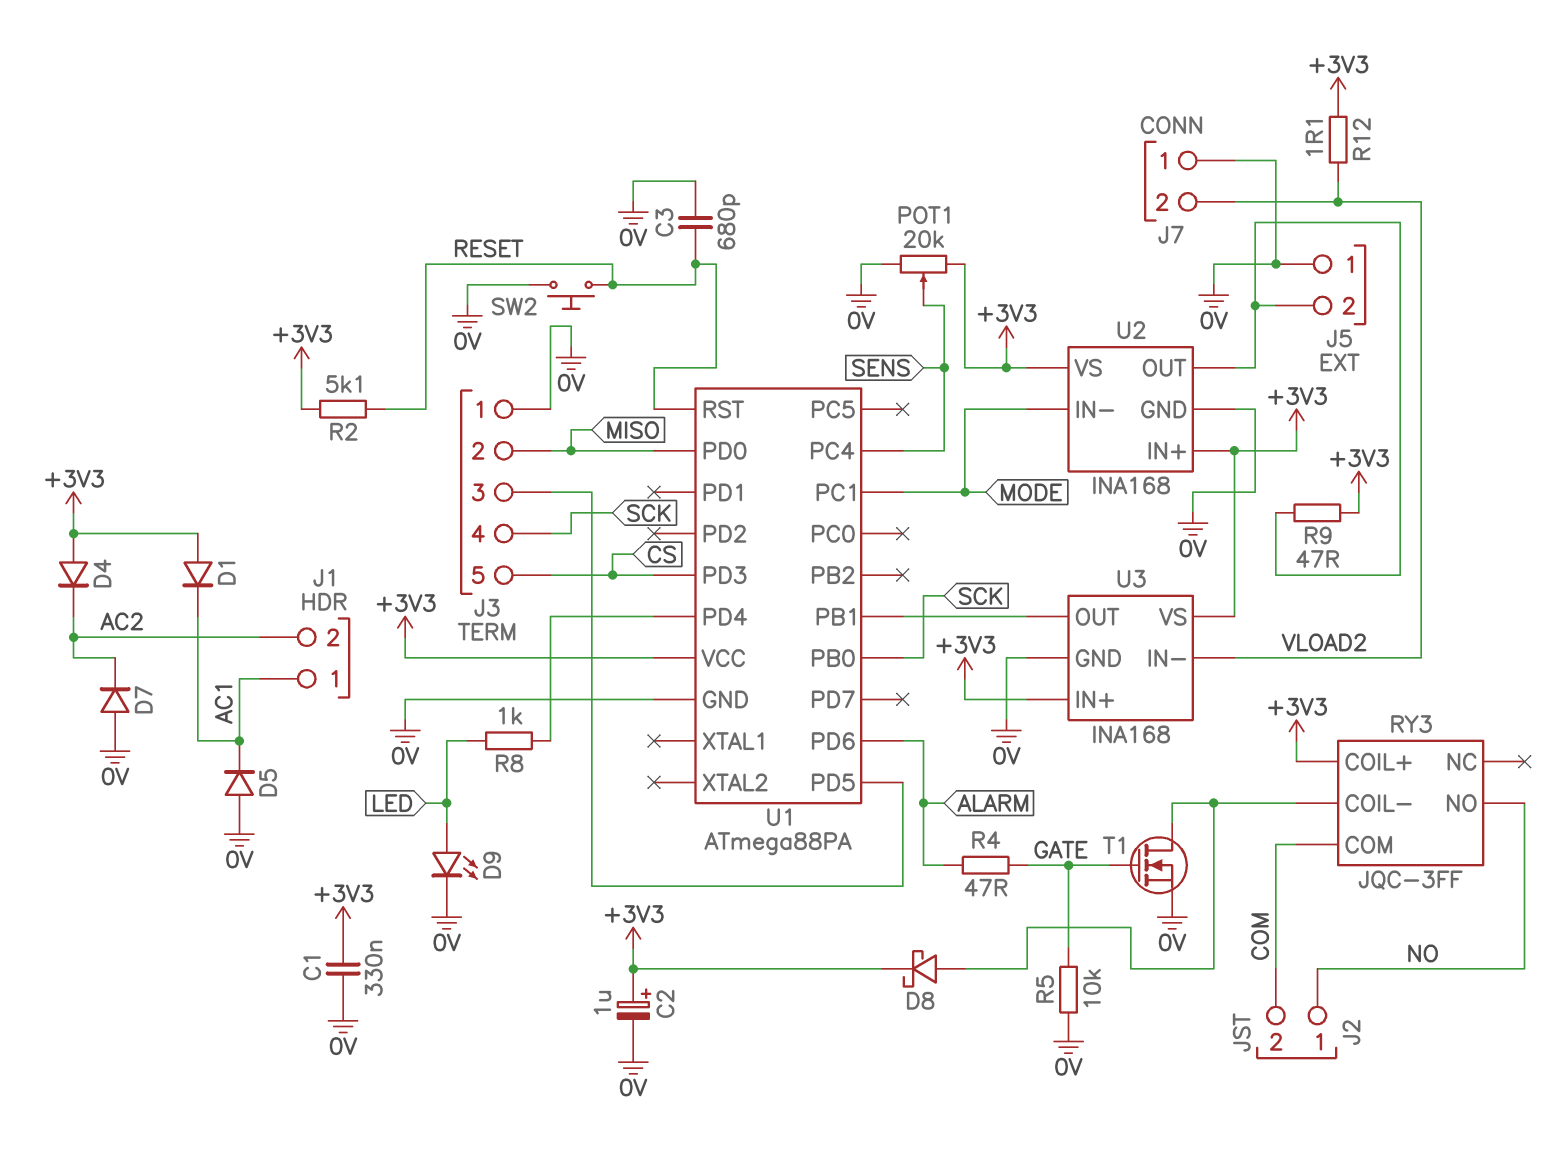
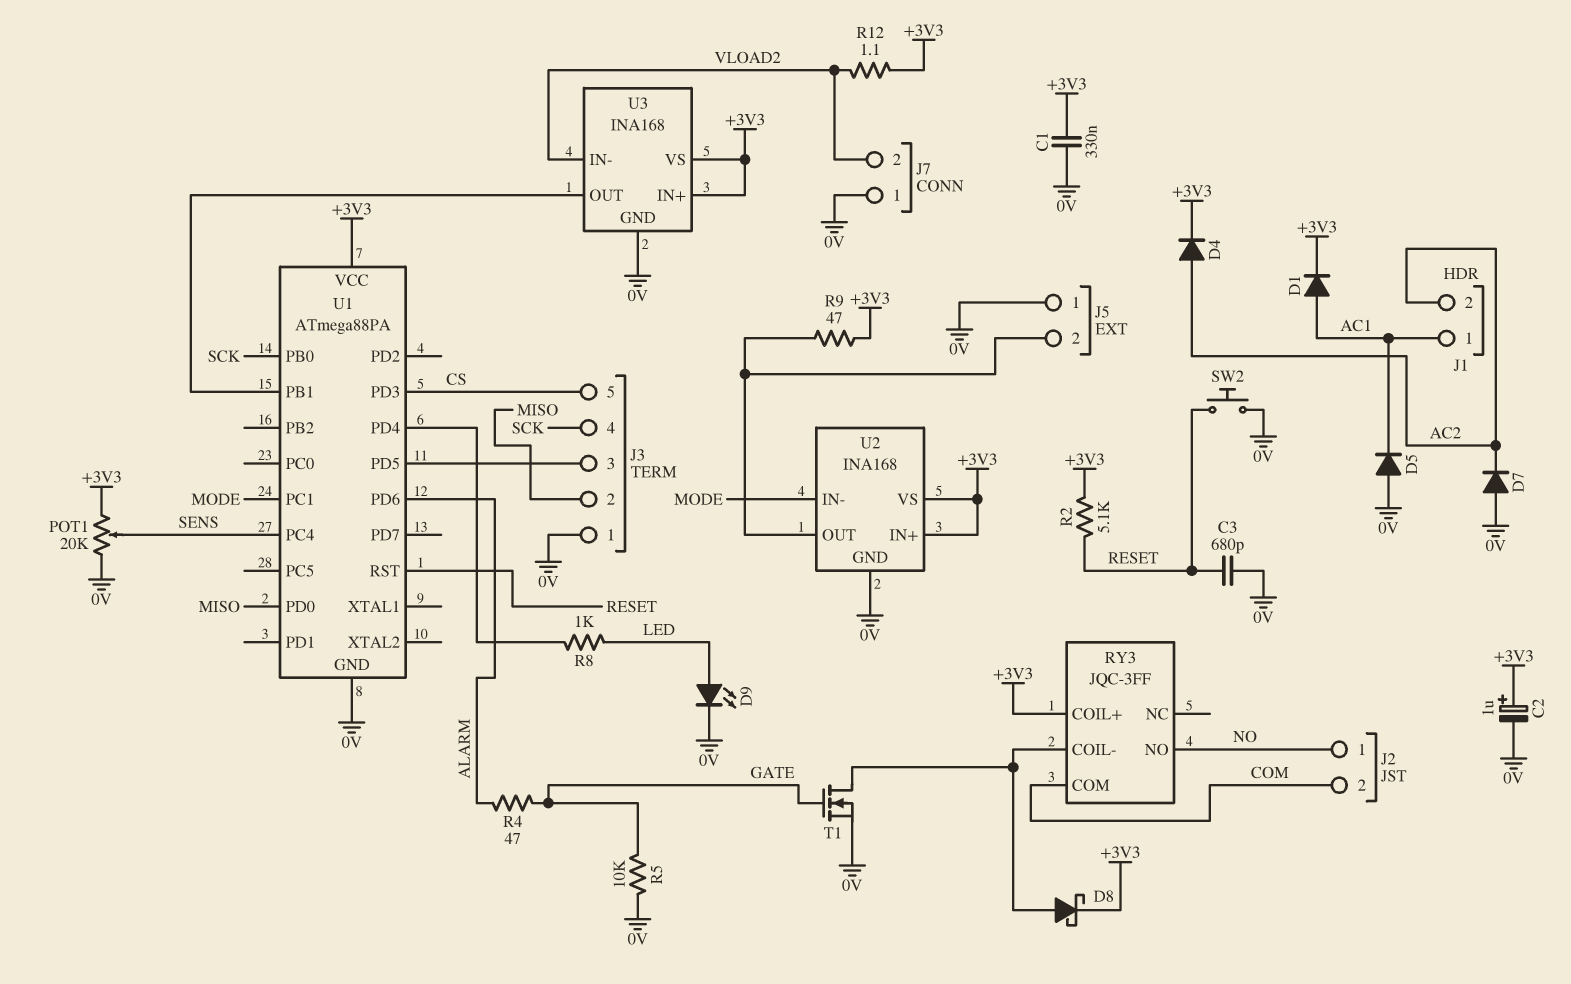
D1: diode (A +3V3, K AC1) -> diode (A AC1, K +3V3)
D4: diode (A +3V3, K AC2) -> diode (A AC2, K +3V3)

